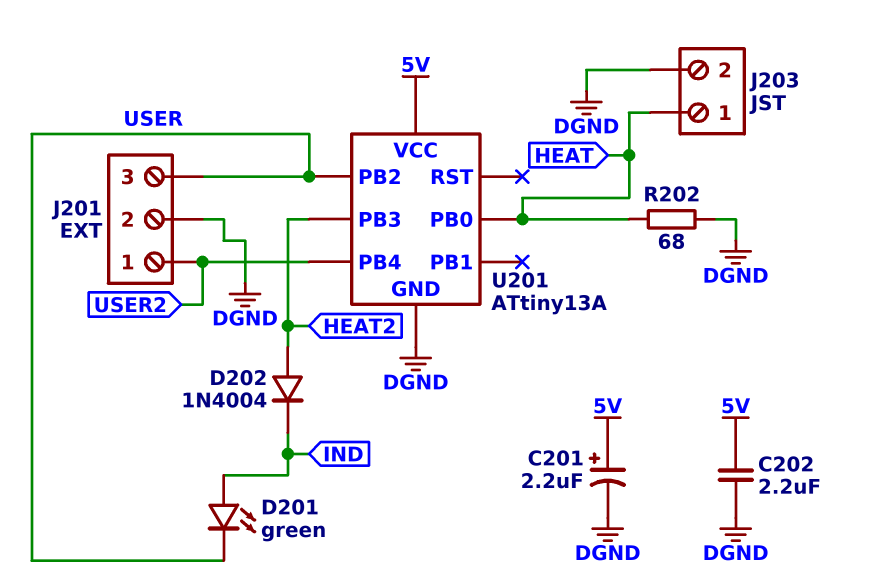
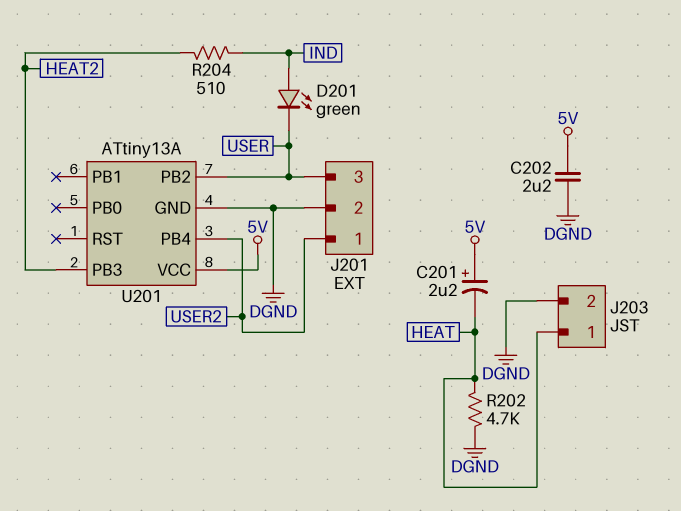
C201: 2.2uF (plus 5V, minus DGND) -> 2.2uF (plus 5V, minus HEAT)
D202: diode 1N4004 (A HEAT2, K IND) -> none
R202: 68 (DGND, HEAT) -> 4.7k (DGND, HEAT)
R204: none -> 510 (HEAT2, IND)
U201 pin PB0: HEAT -> none

